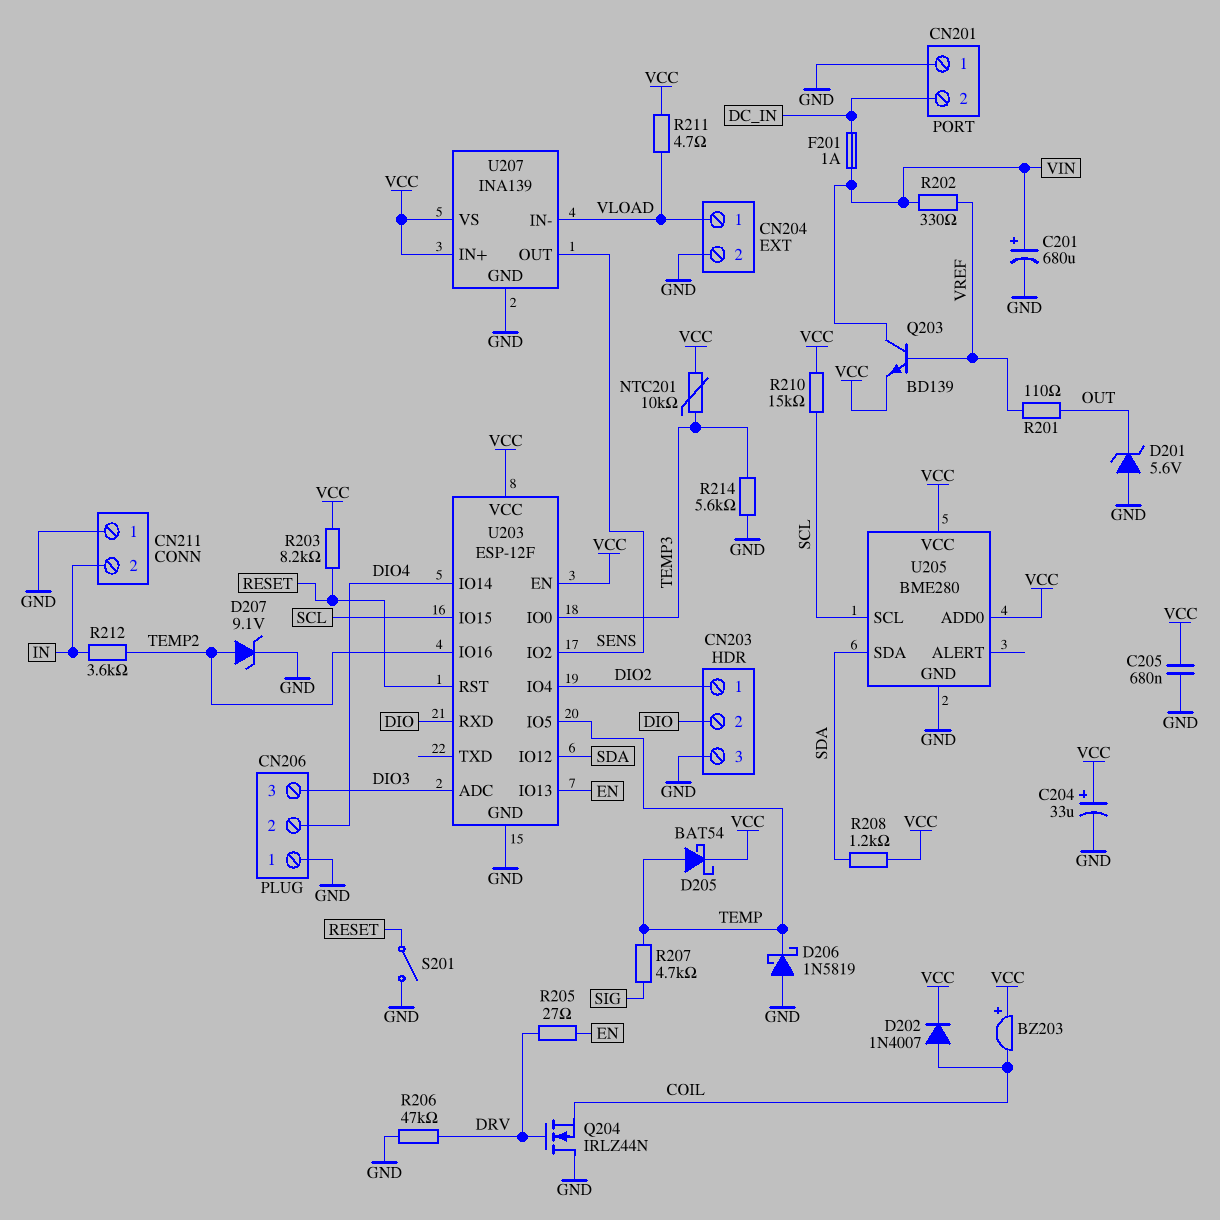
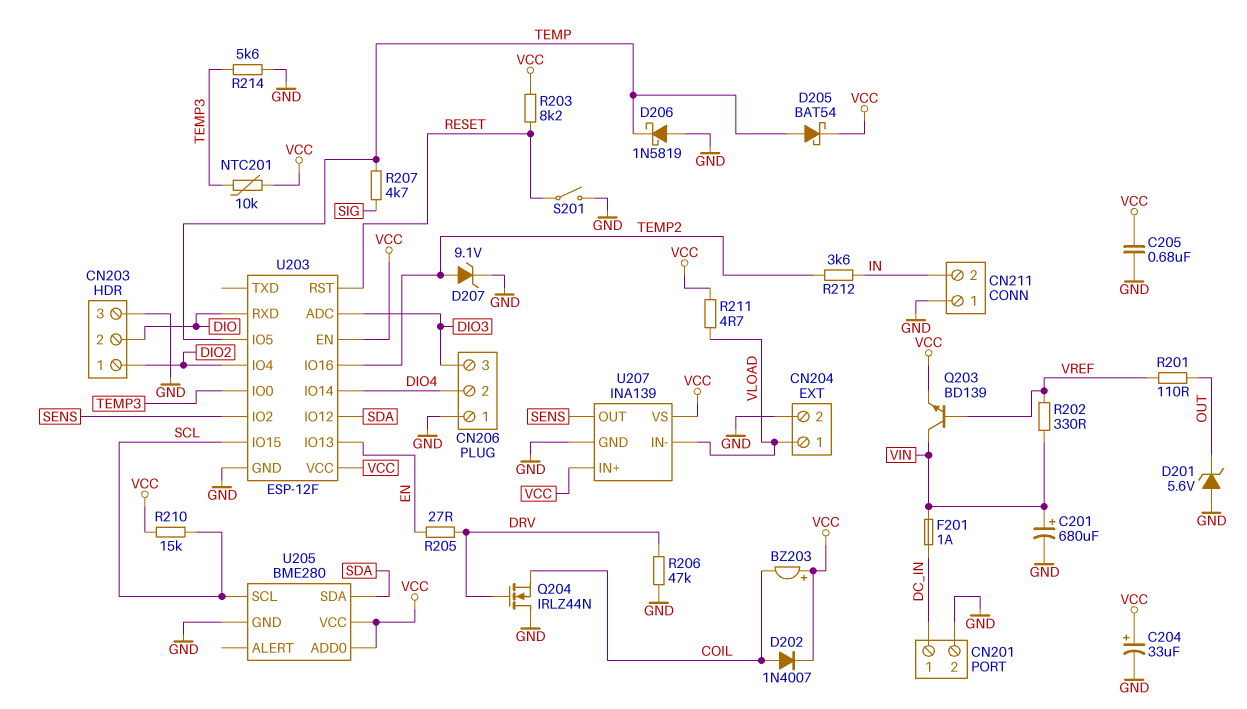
CN201 pin 1: GND -> DC_IN
CN201 pin 2: DC_IN -> GND
R208: 1.2k (SDA, VCC) -> none

